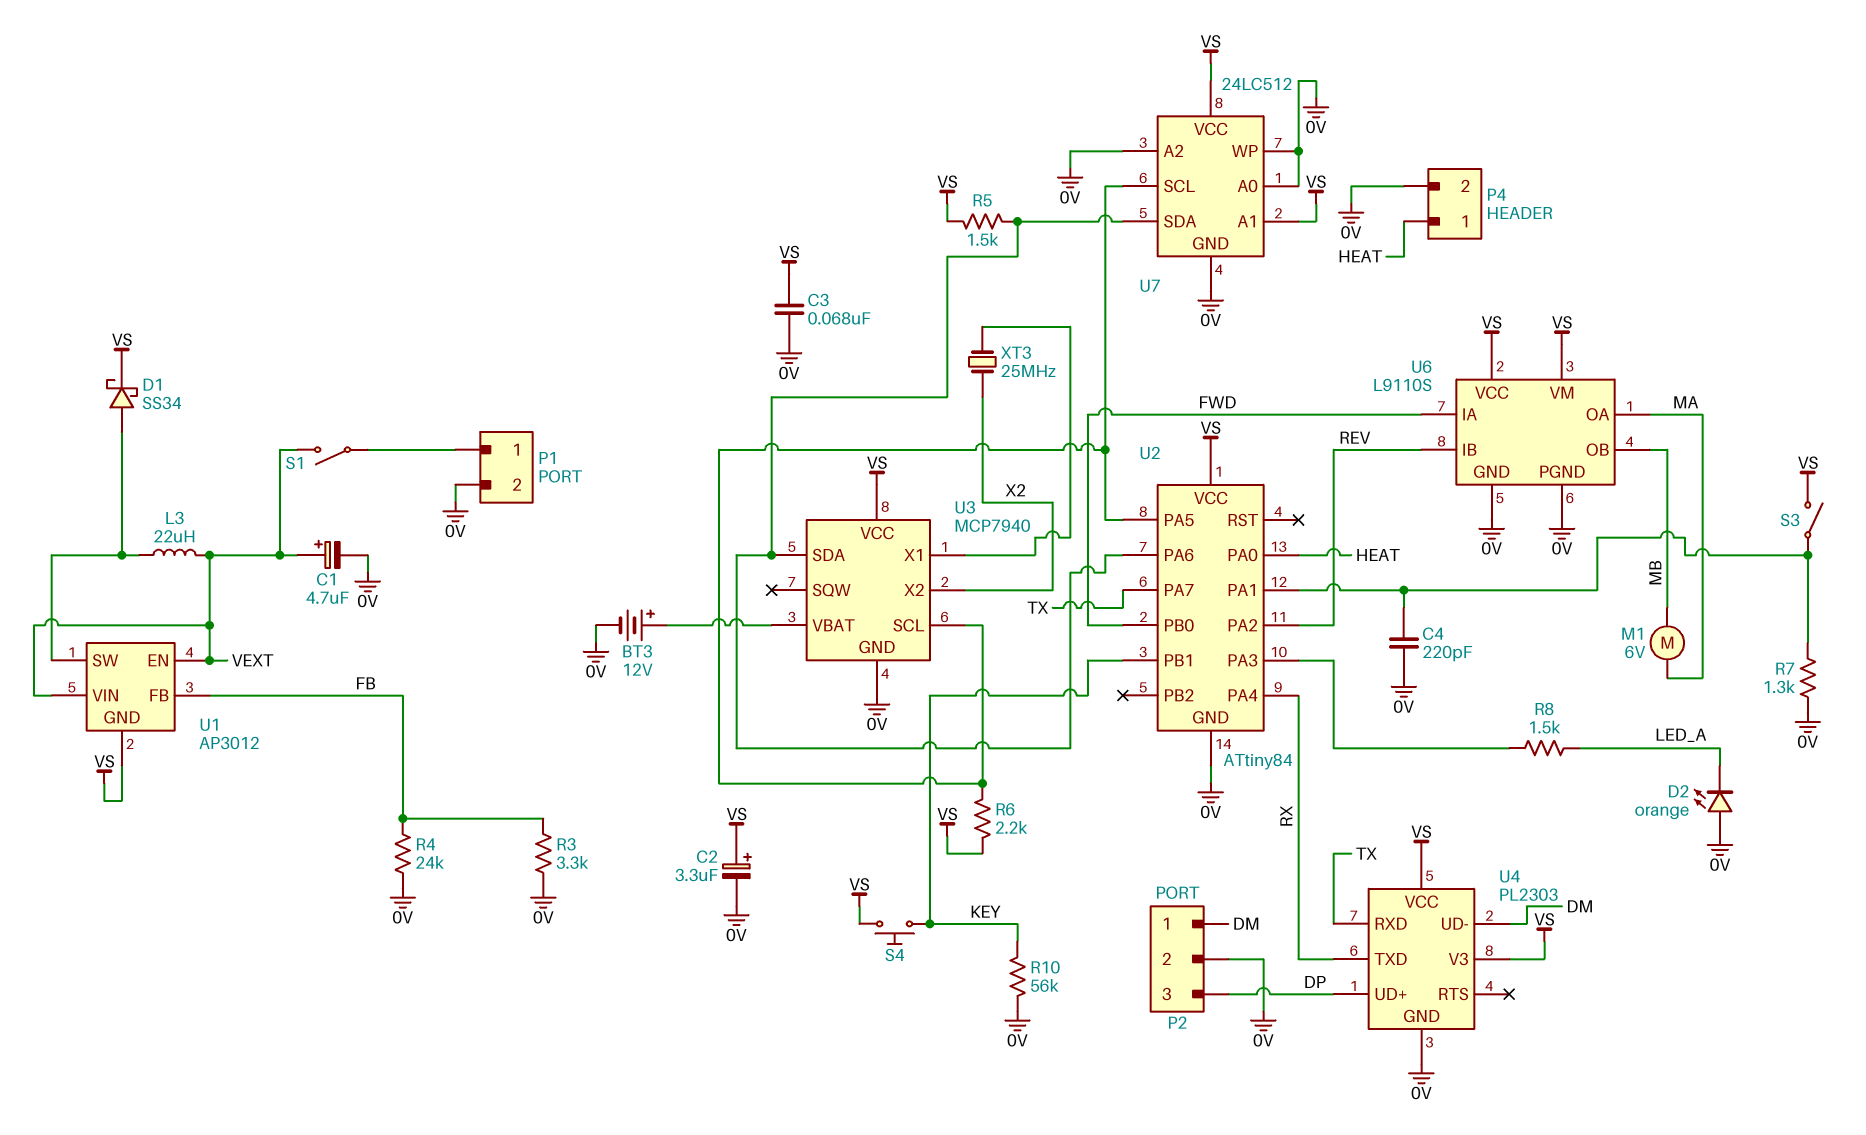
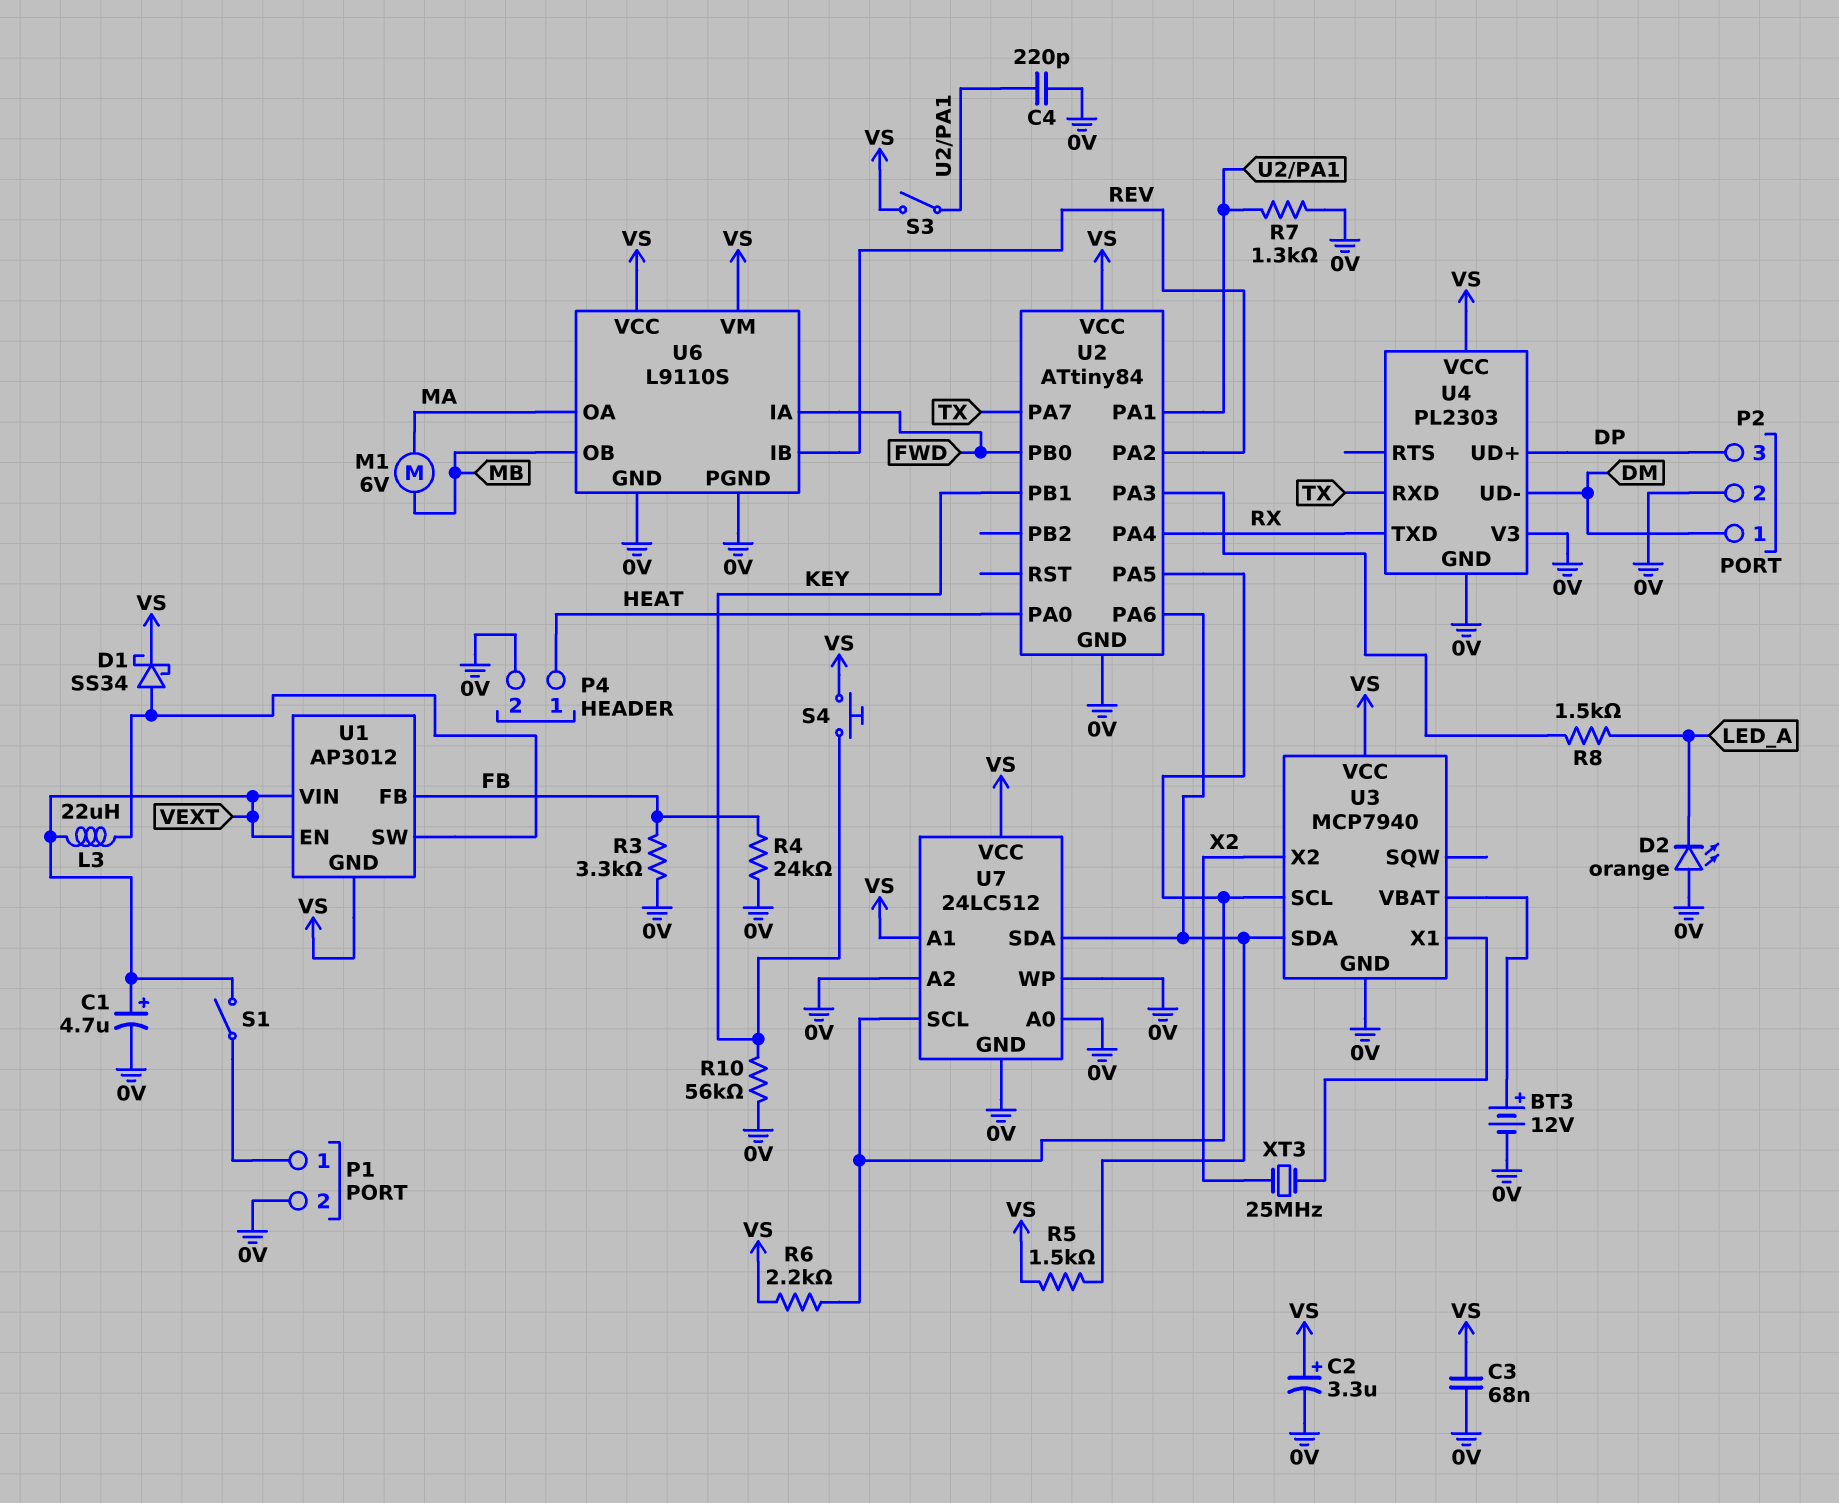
U4 pin V3: VS -> 0V

